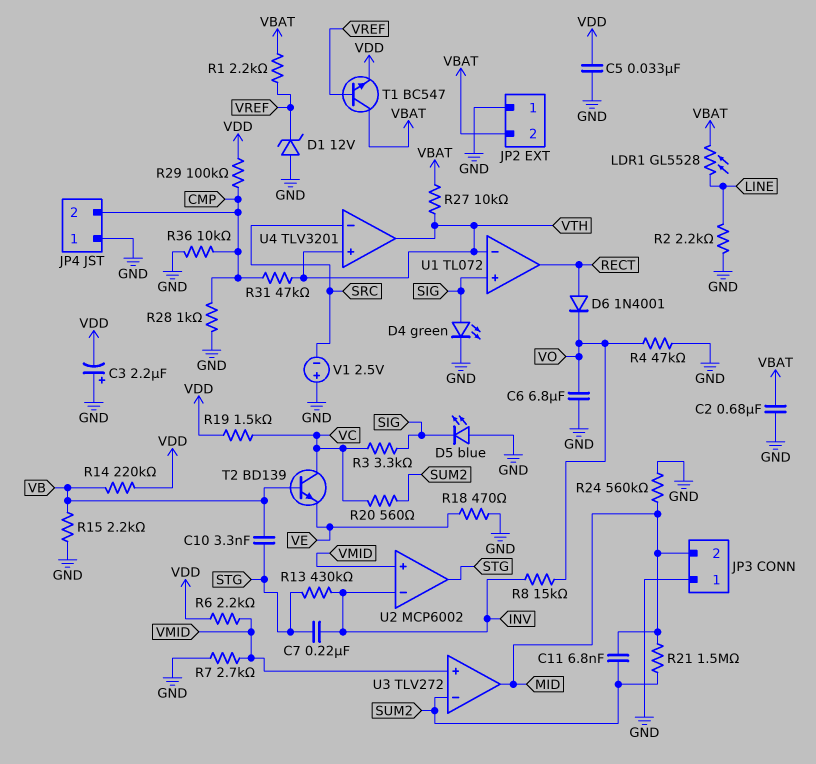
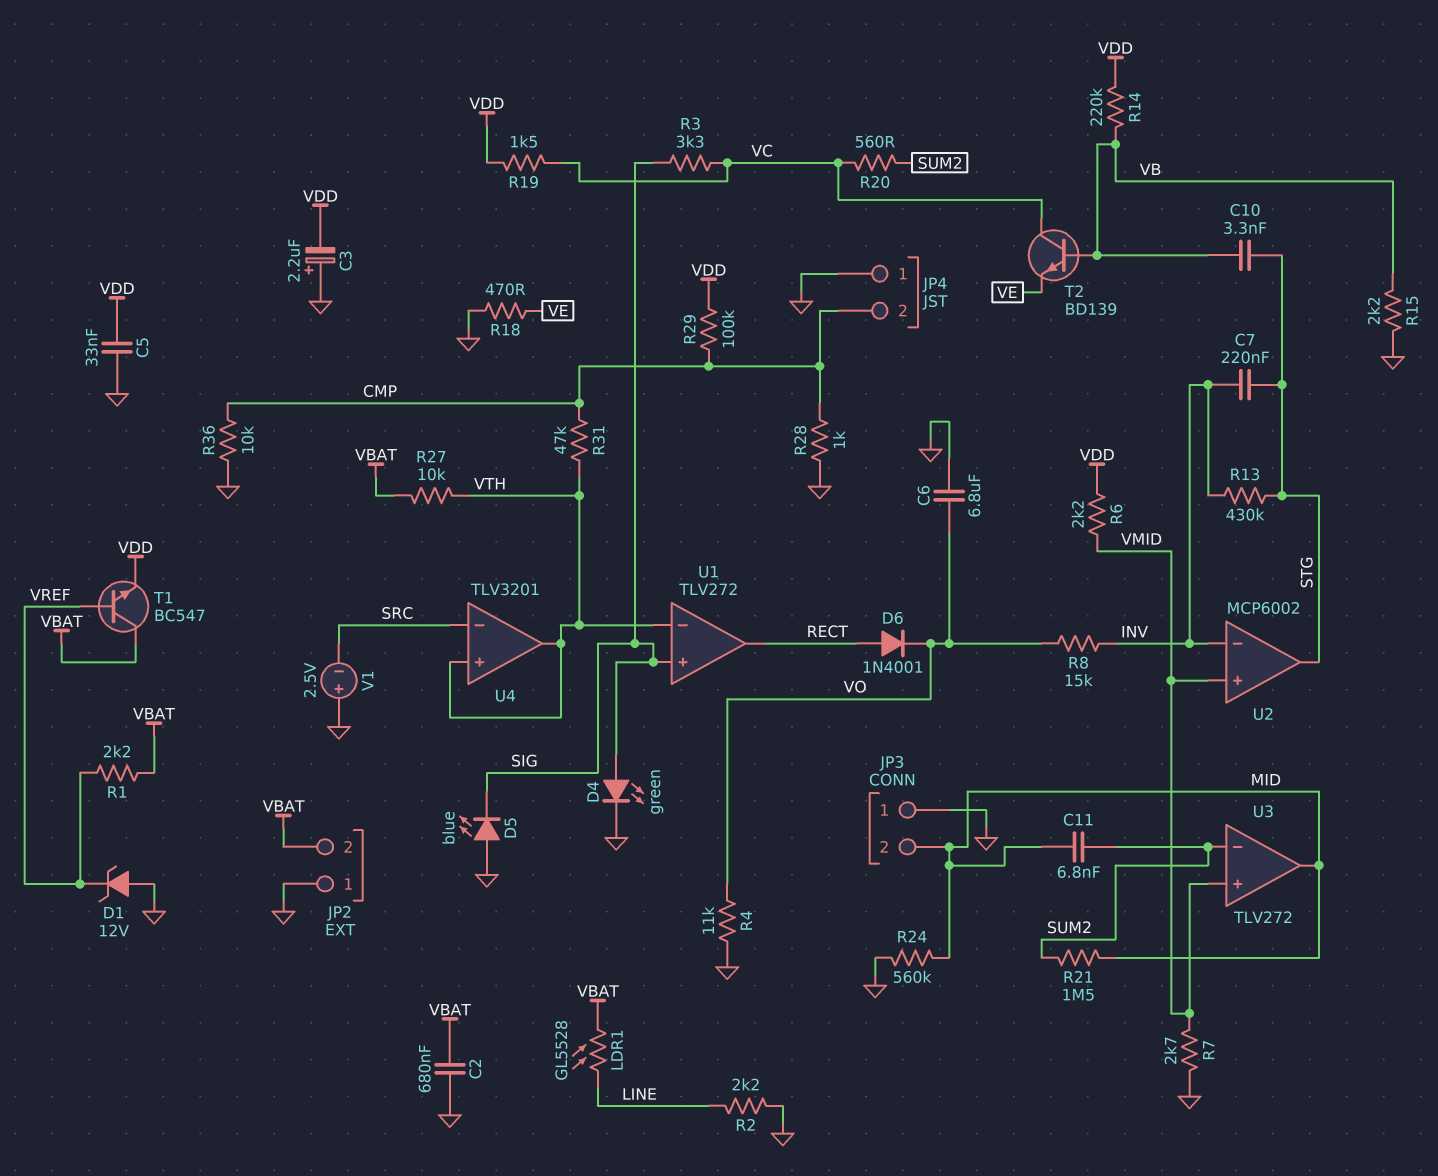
R4: 47k (GND, VO) -> 11k (GND, VO)
U1: TL072 -> TLV272

